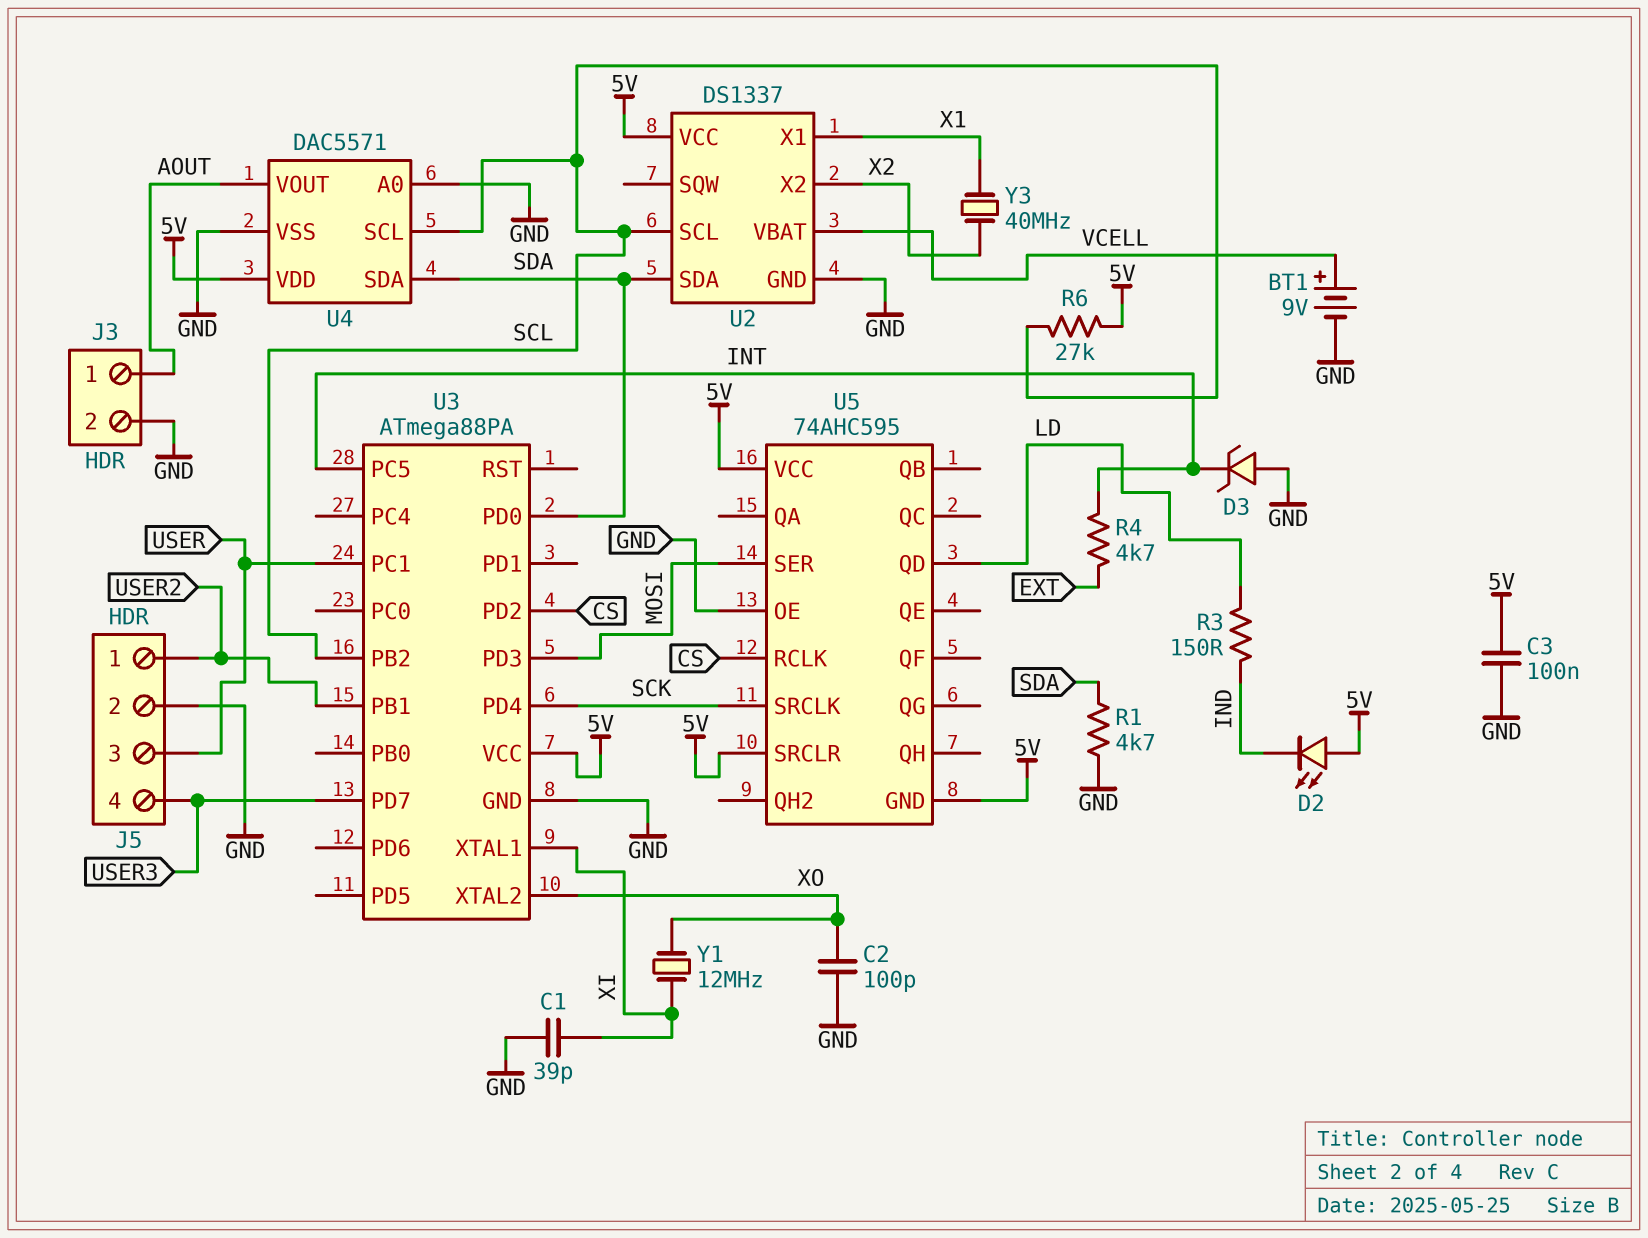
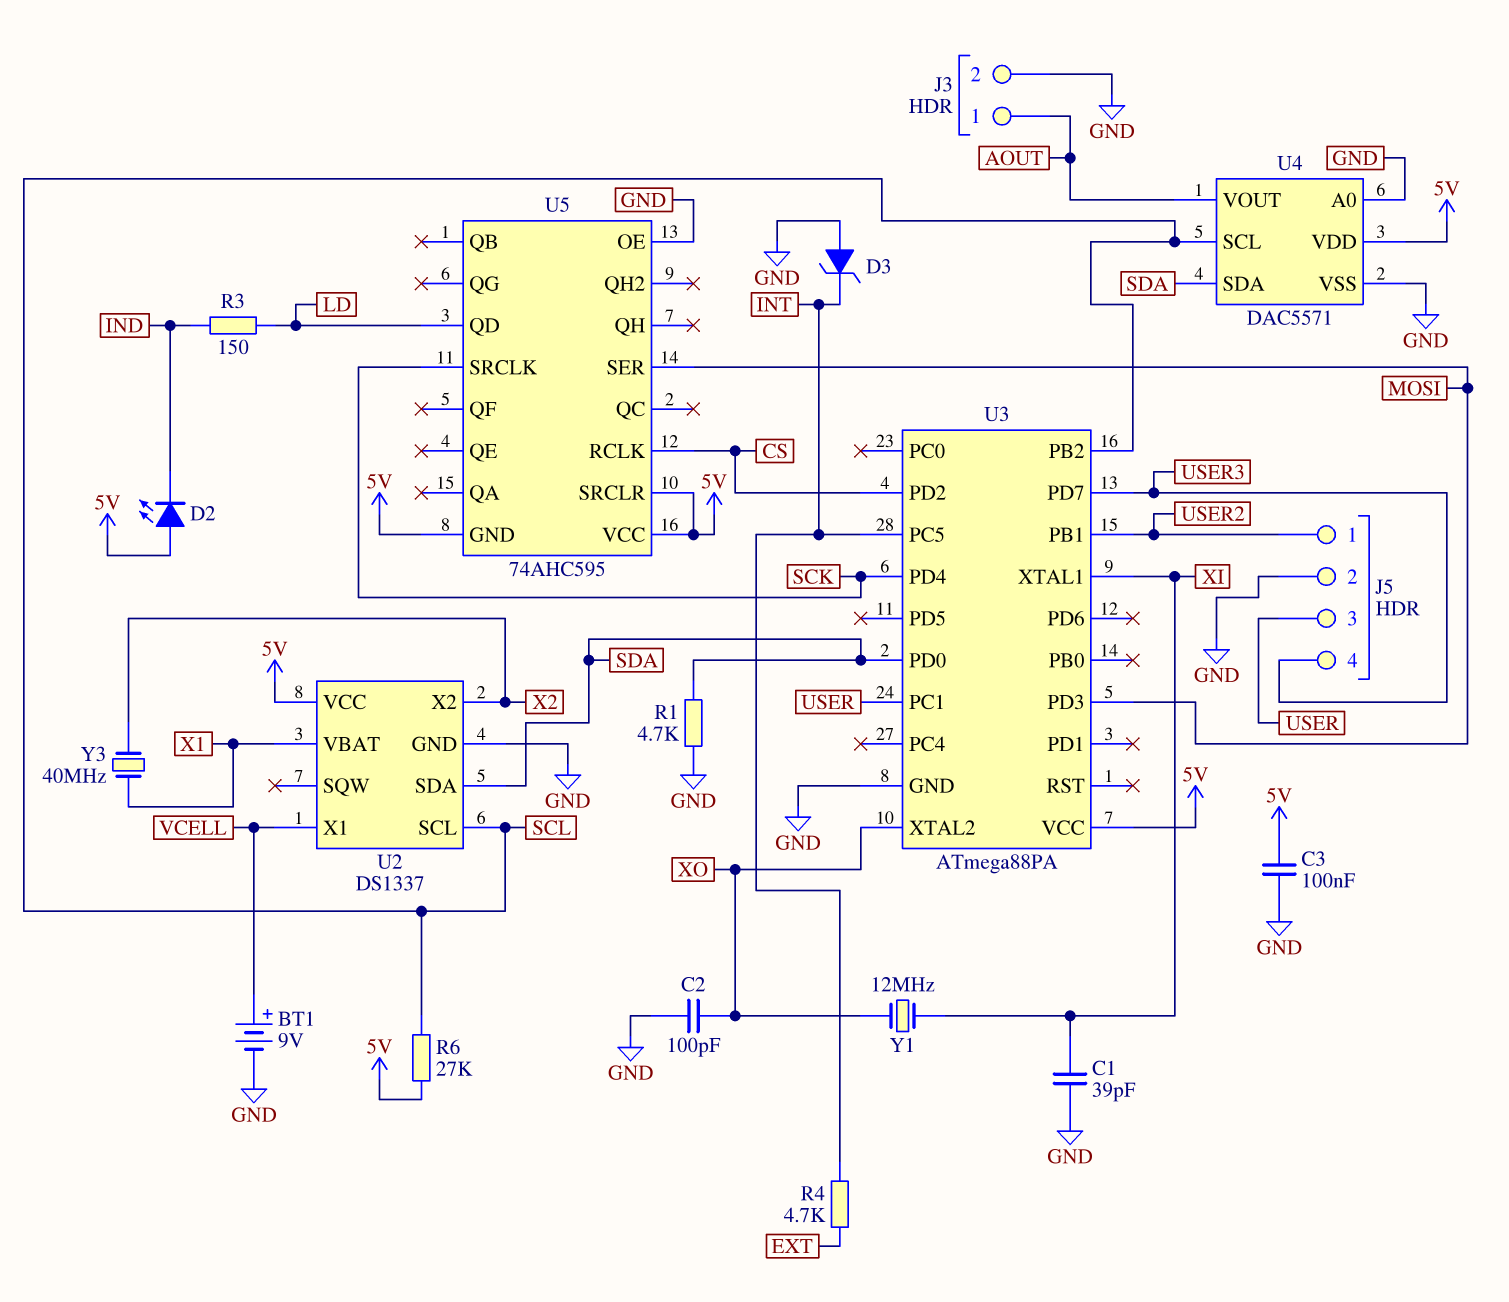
U2 pin VBAT: VCELL -> X1
U2 pin X1: X1 -> VCELL

